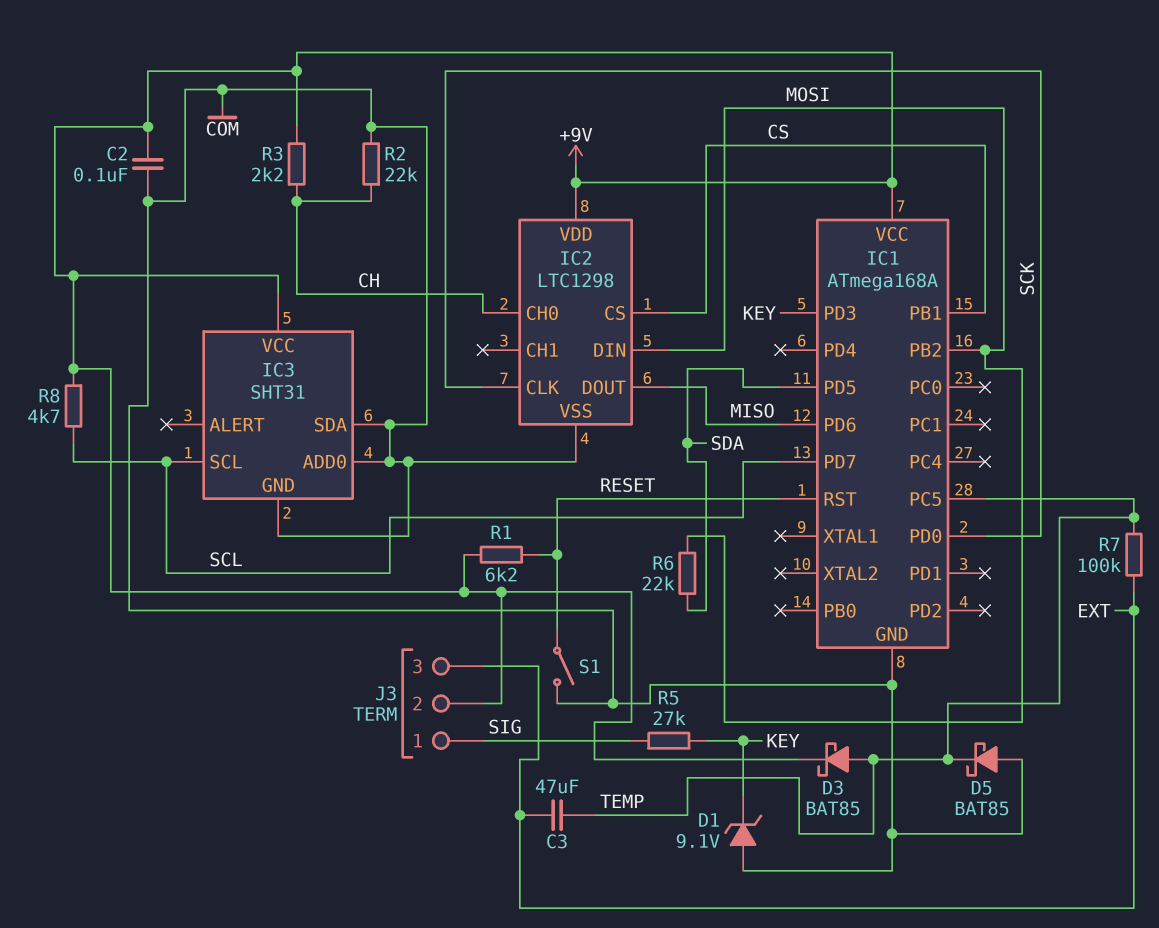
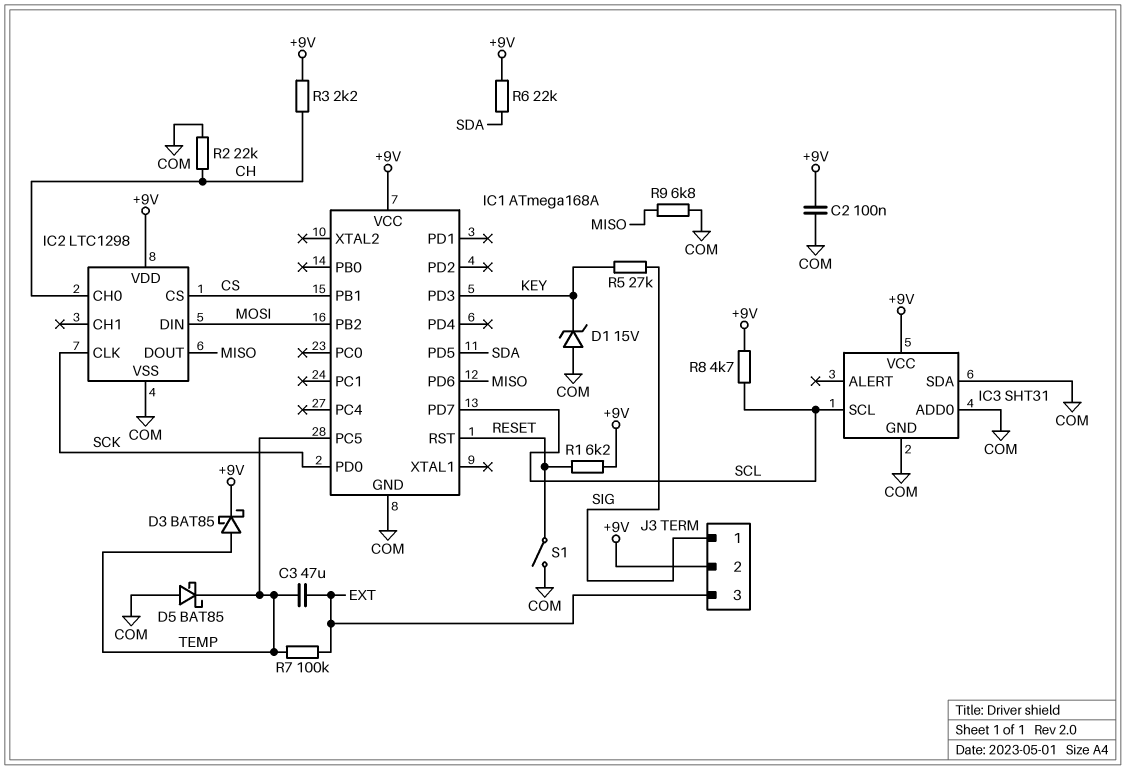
D1: zener 9.1V (A COM, K KEY) -> zener 15V (A COM, K KEY)
R6: 22k (MOSI, SDA) -> 22k (+9V, SDA)
R9: none -> 6.8k (COM, MISO)

